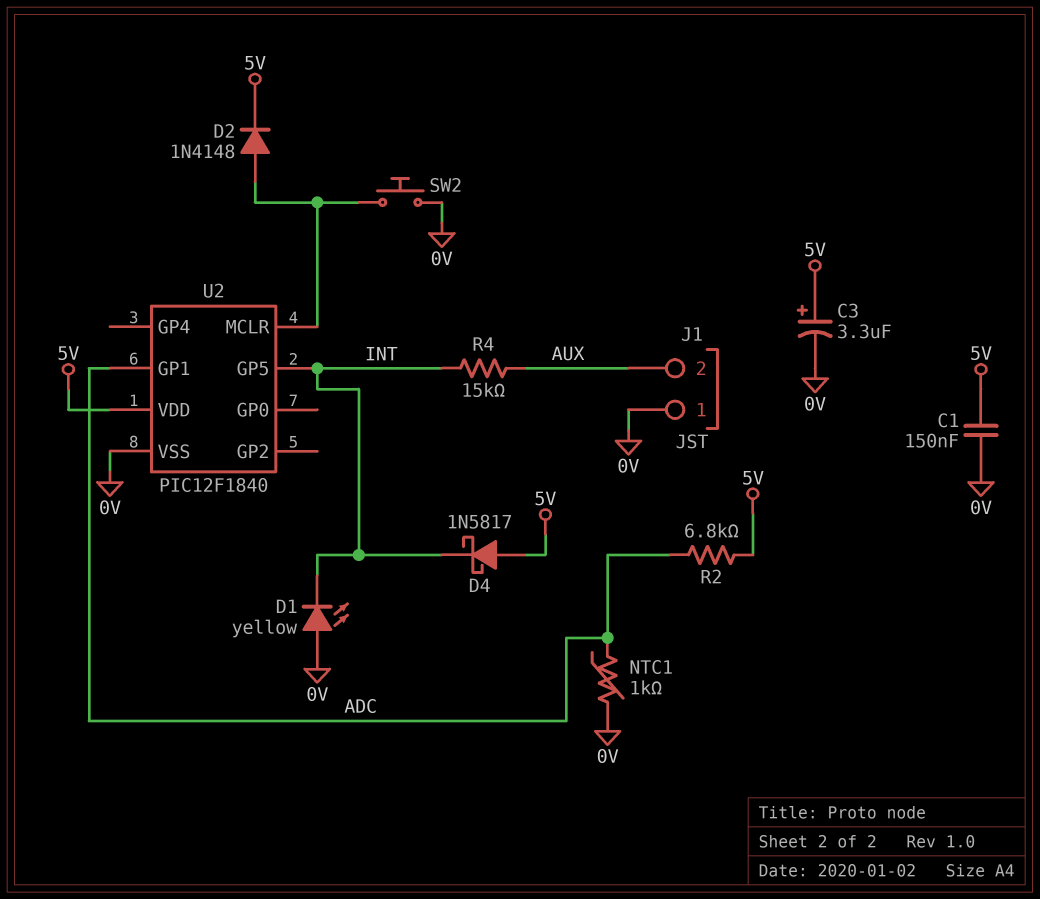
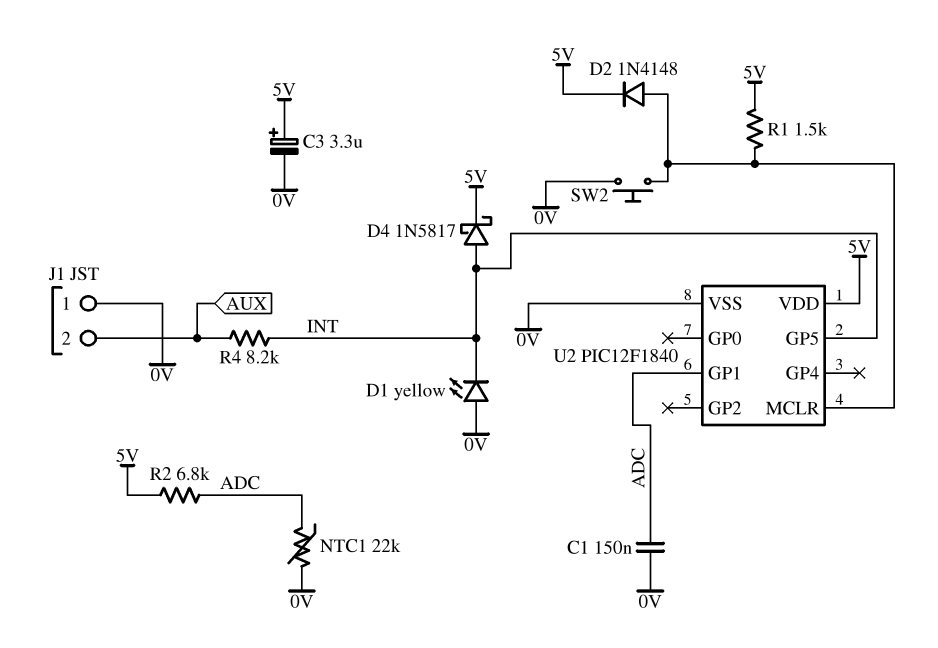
C1: 150nF (0V, 5V) -> 150nF (0V, ADC)
D4: schottky 1N5817 (A 5V, K INT) -> schottky 1N5817 (A INT, K 5V)
NTC1: 1k (0V, ADC) -> 22k (0V, ADC)
R1: none -> 1.5k (5V, U2/MCLR)
R4: 15k (AUX, INT) -> 8.2k (AUX, INT)

